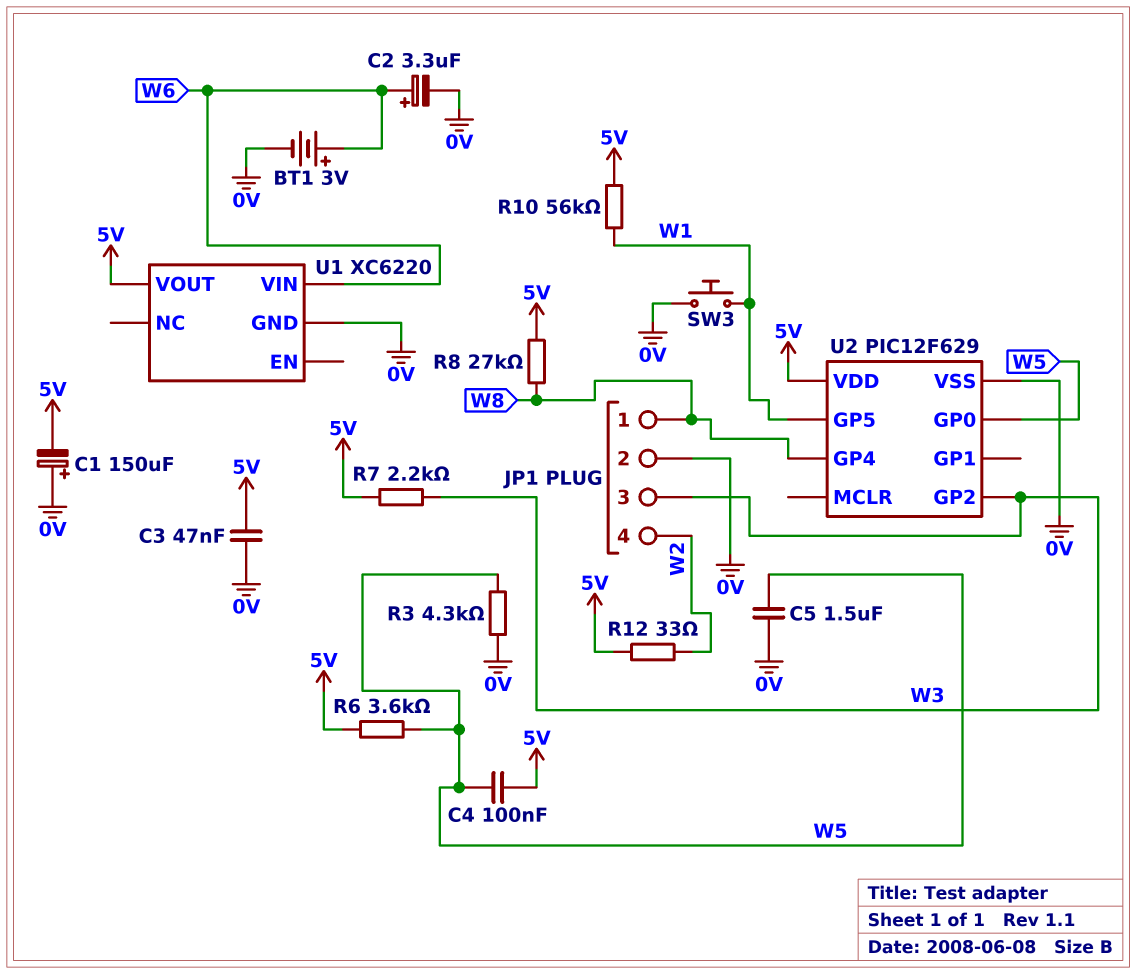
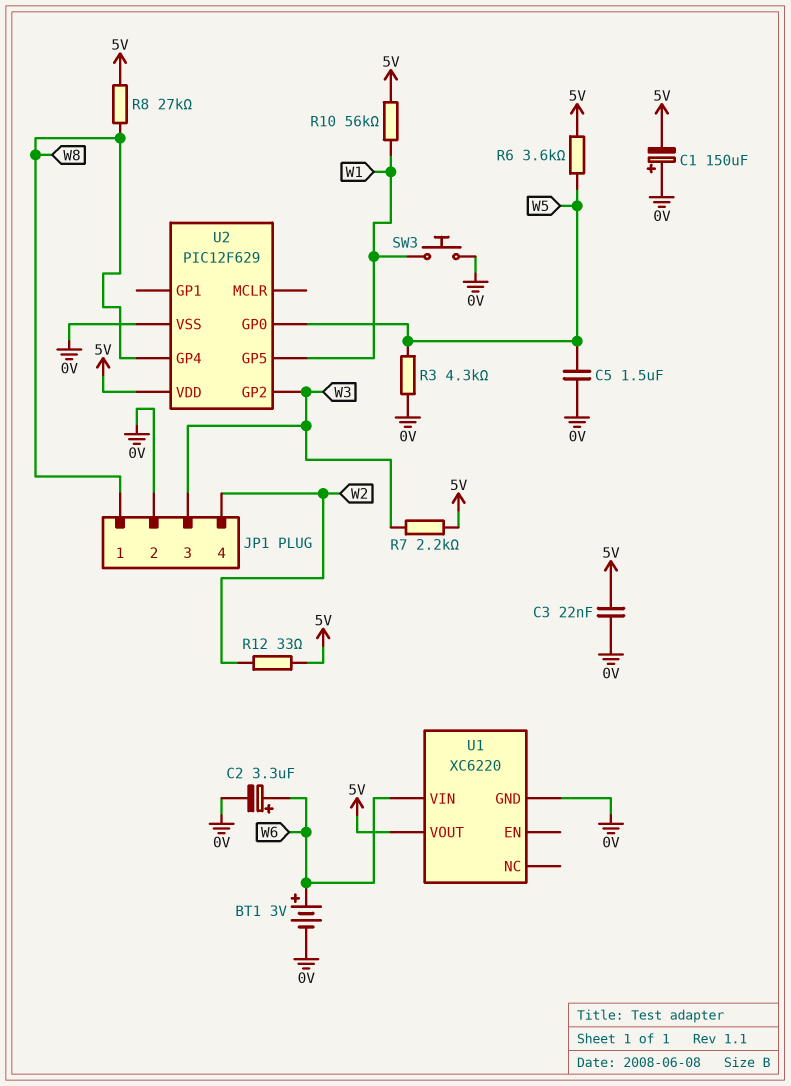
C3: 47nF (0V, 5V) -> 22nF (0V, 5V)
C4: 100nF (5V, W5) -> none

